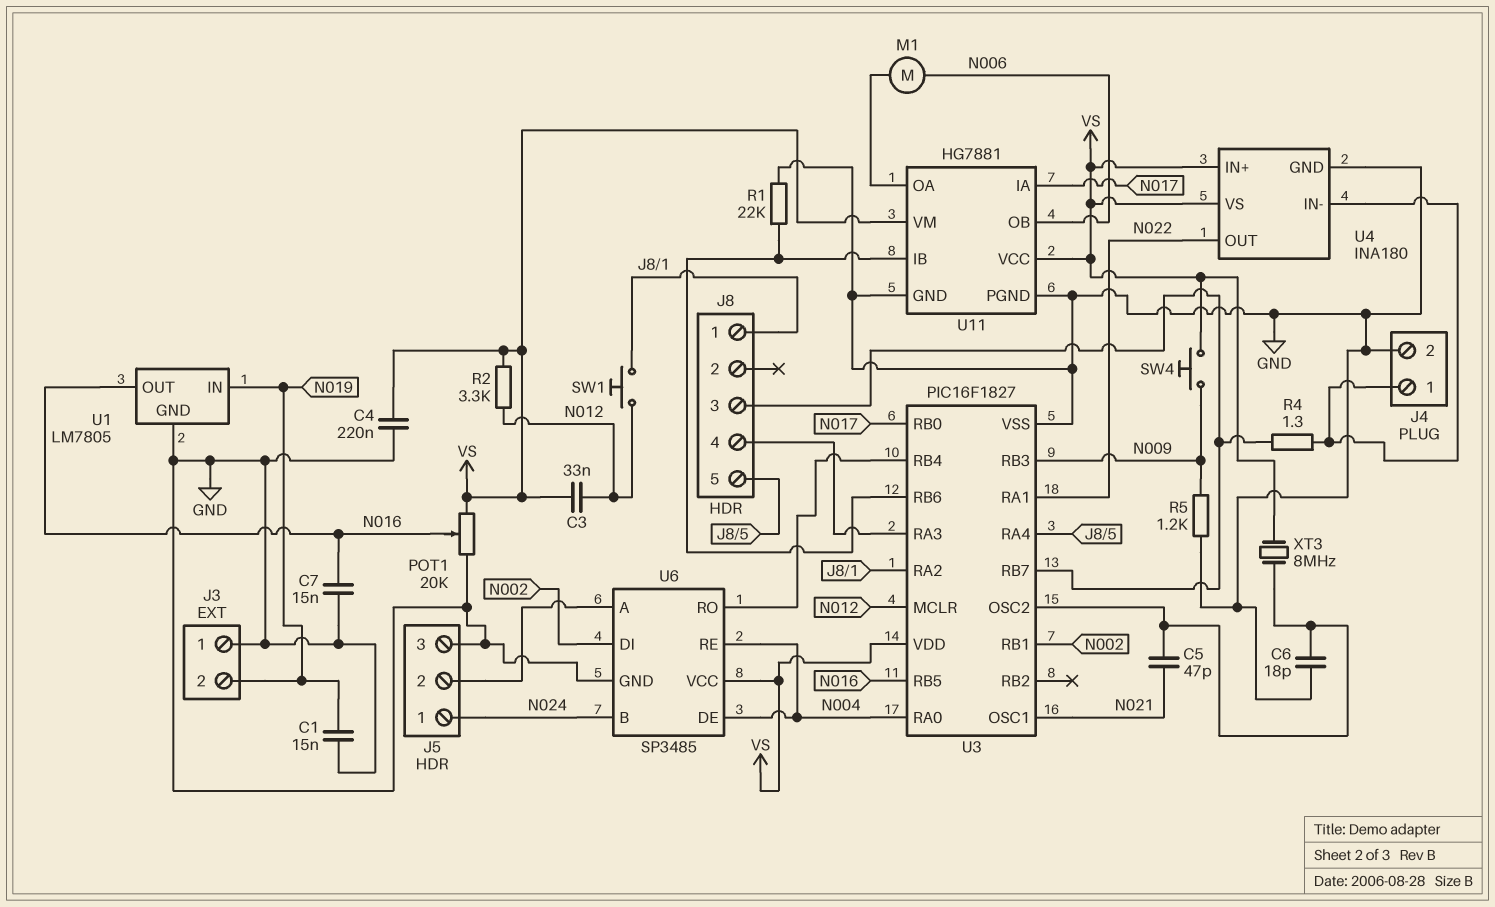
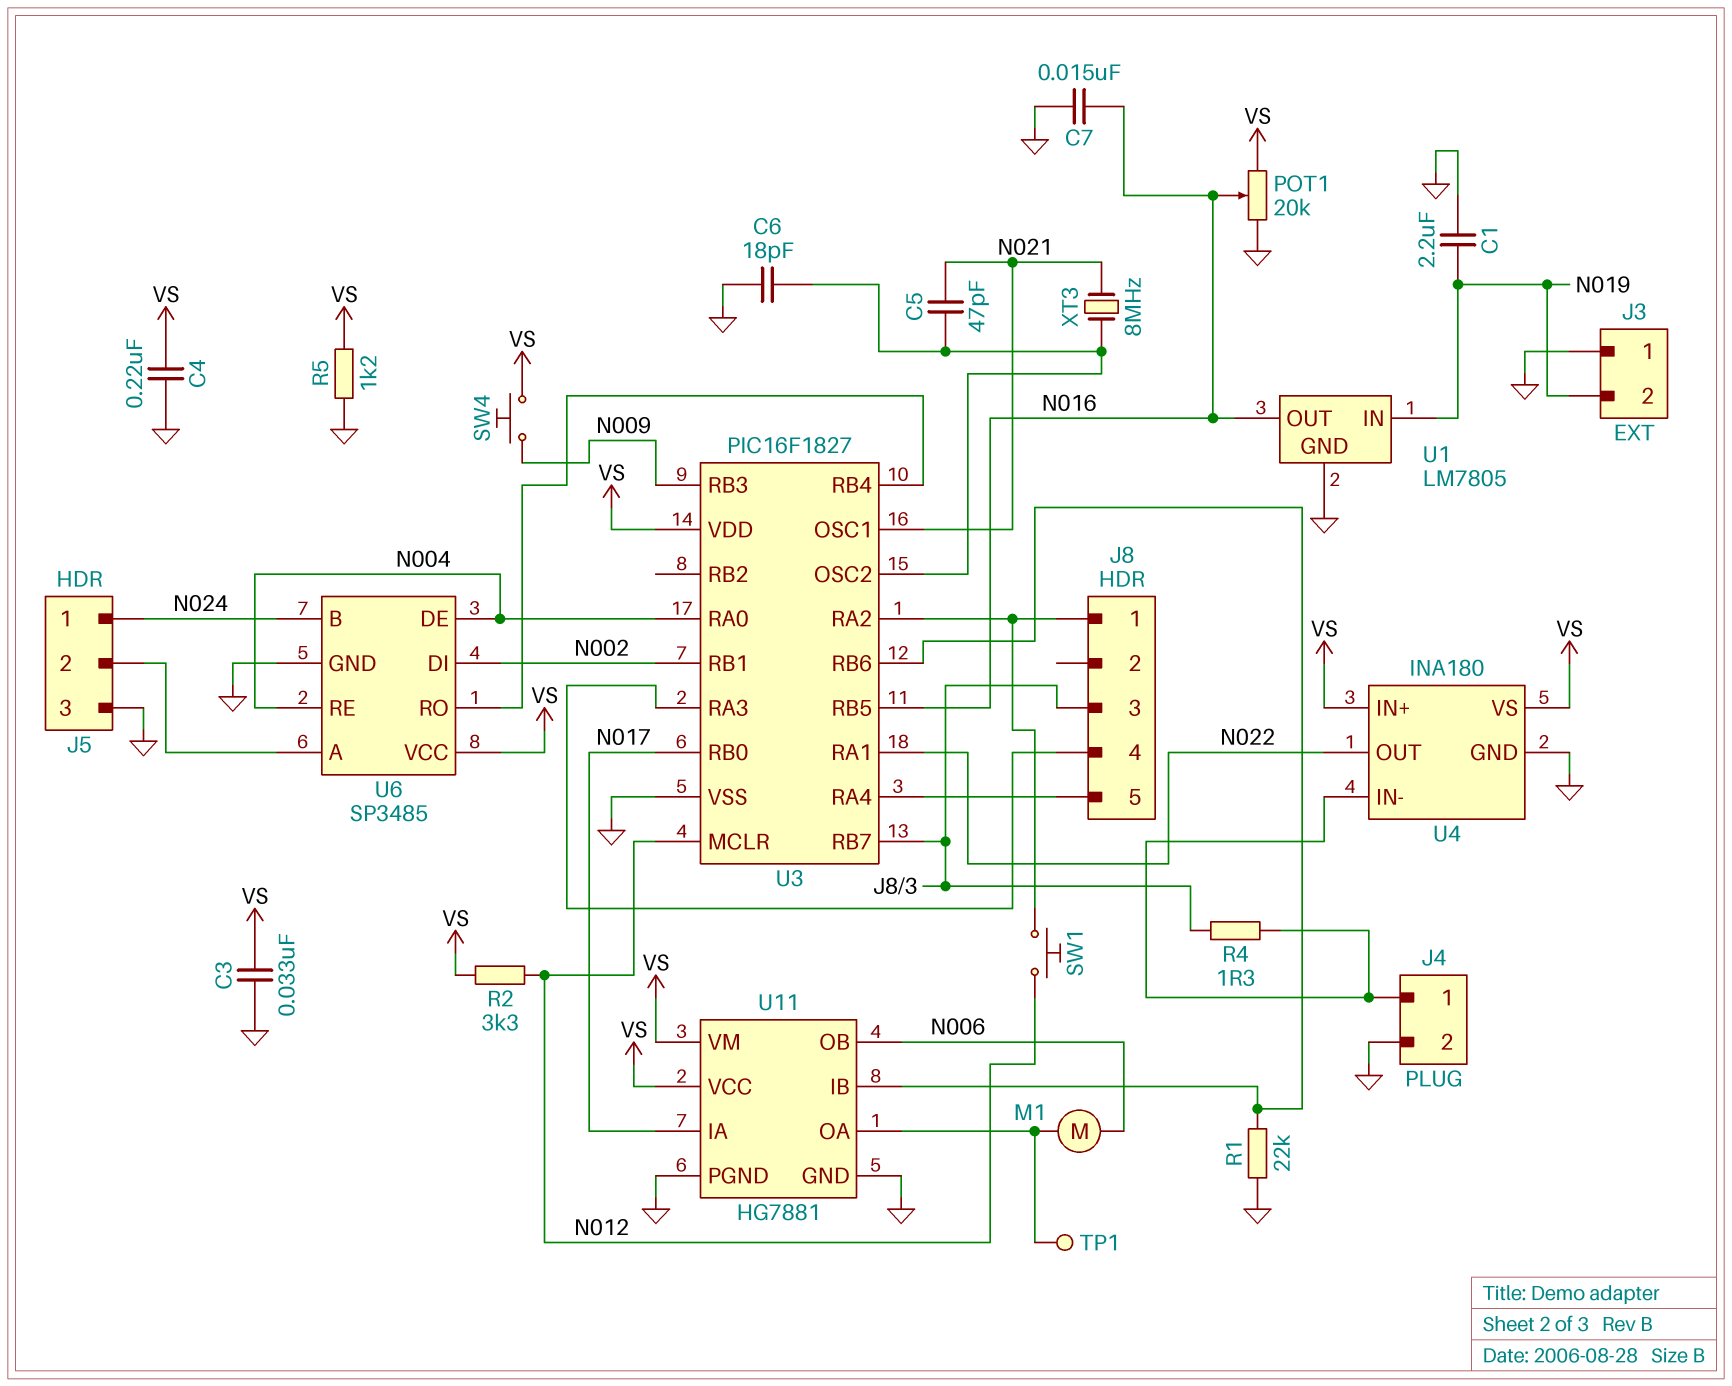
C1: 15nF (GND, N019) -> 2.2uF (GND, N019)
C3: 33nF (N012, VS) -> 33nF (GND, VS)
R5: 1.2k (GND, N009) -> 1.2k (GND, VS)
TP1: none -> test point (U11/OA)
XT3: 8MHz (U3/OSC2, VS) -> 8MHz (N021, U3/OSC2)

